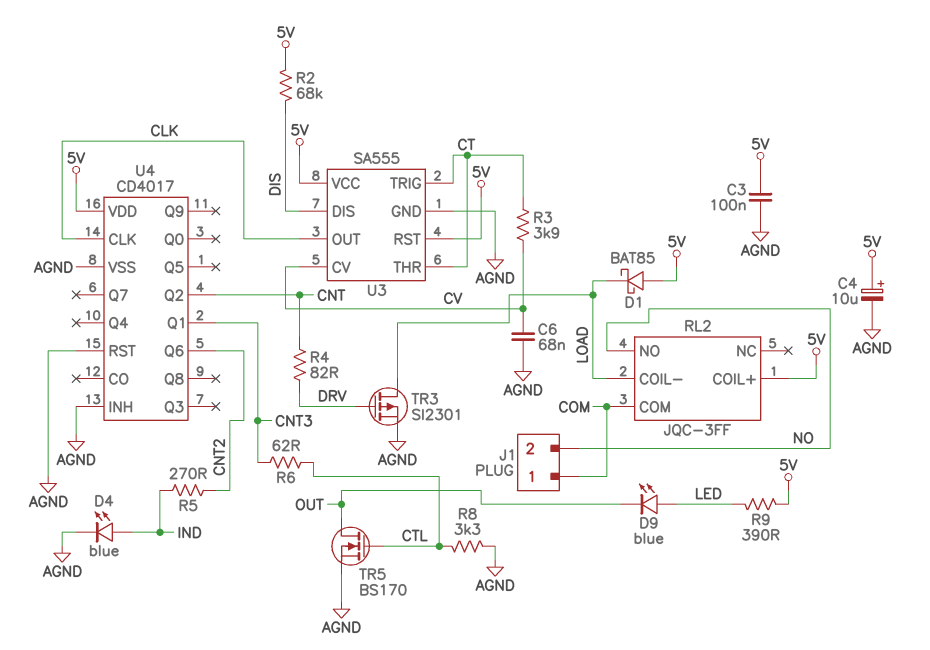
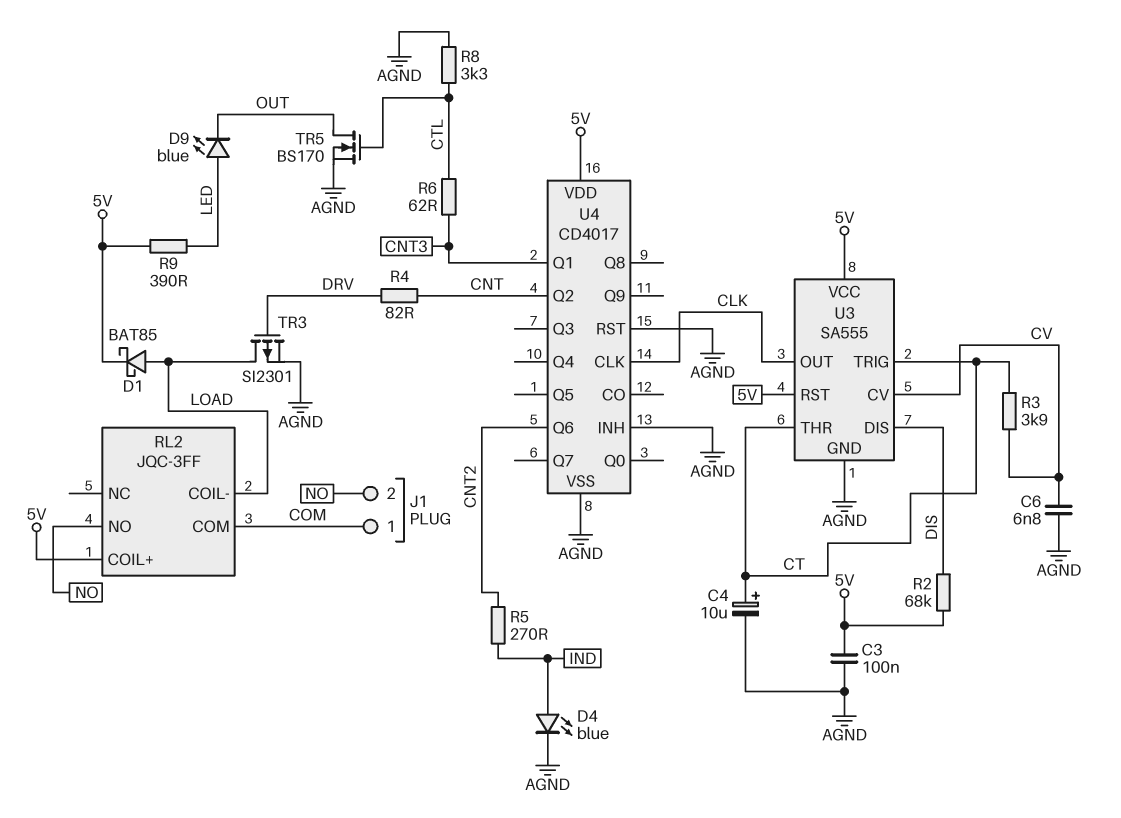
C4: 10uF (plus 5V, minus AGND) -> 10uF (plus CT, minus AGND)
C6: 68nF (AGND, CV) -> 6.8nF (AGND, CV)
D1: schottky BAT85 (A 5V, K LOAD) -> schottky BAT85 (A LOAD, K 5V)

